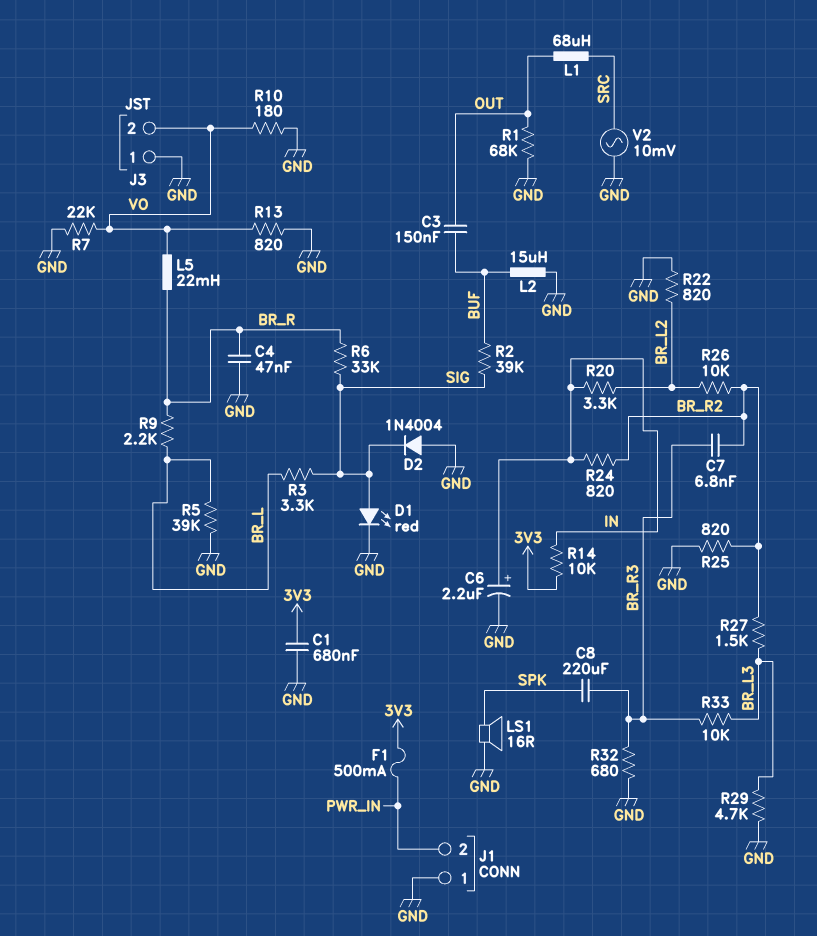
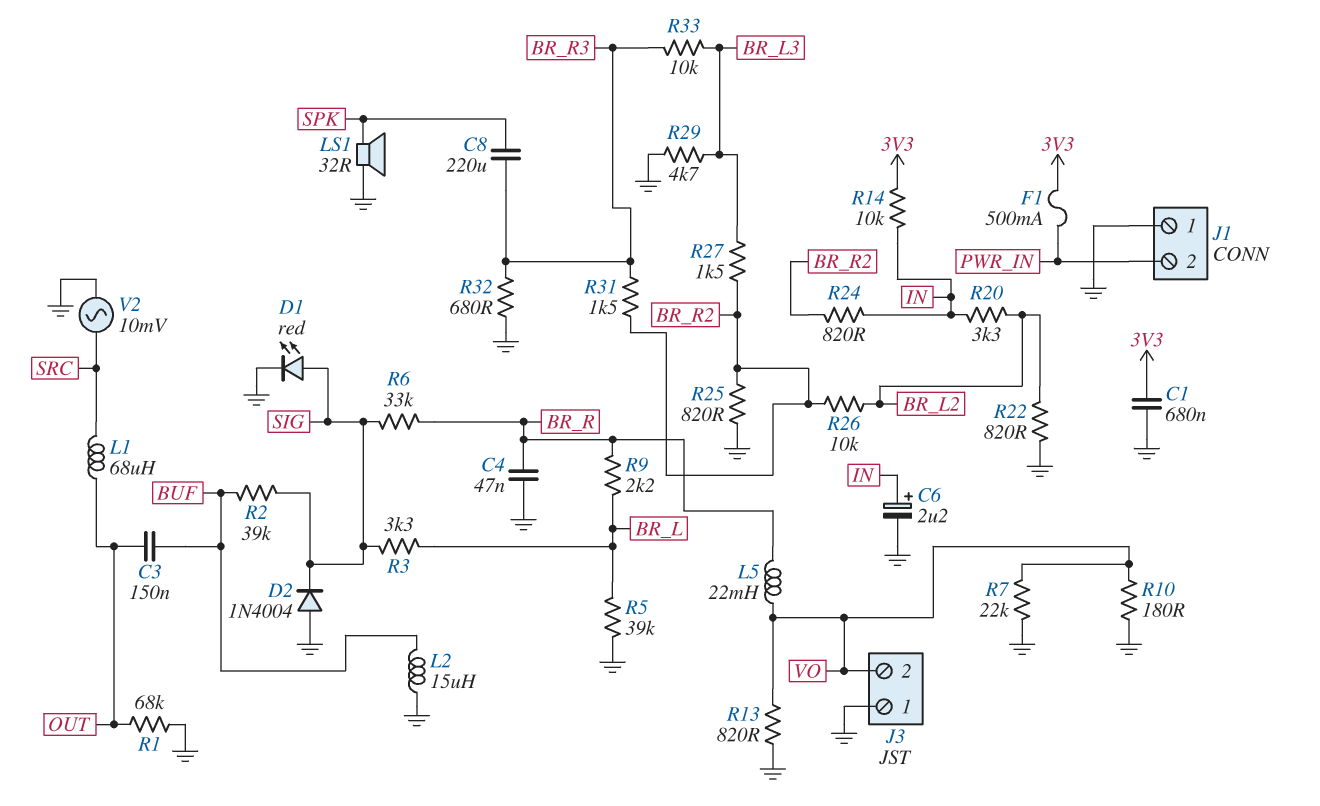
C7: 6.8nF (BR_R2, BR_R3) -> none
LS1: speaker 16R (GND, SPK) -> speaker 32R (GND, SPK)
R31: none -> 1.5k (BR_R2, BR_R3)

